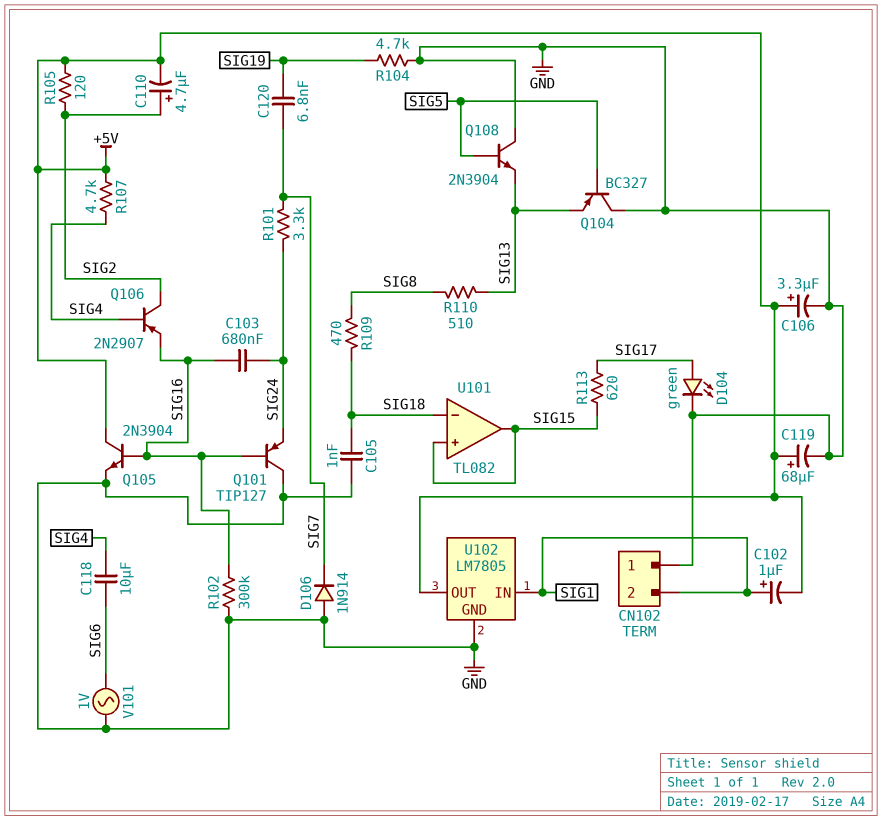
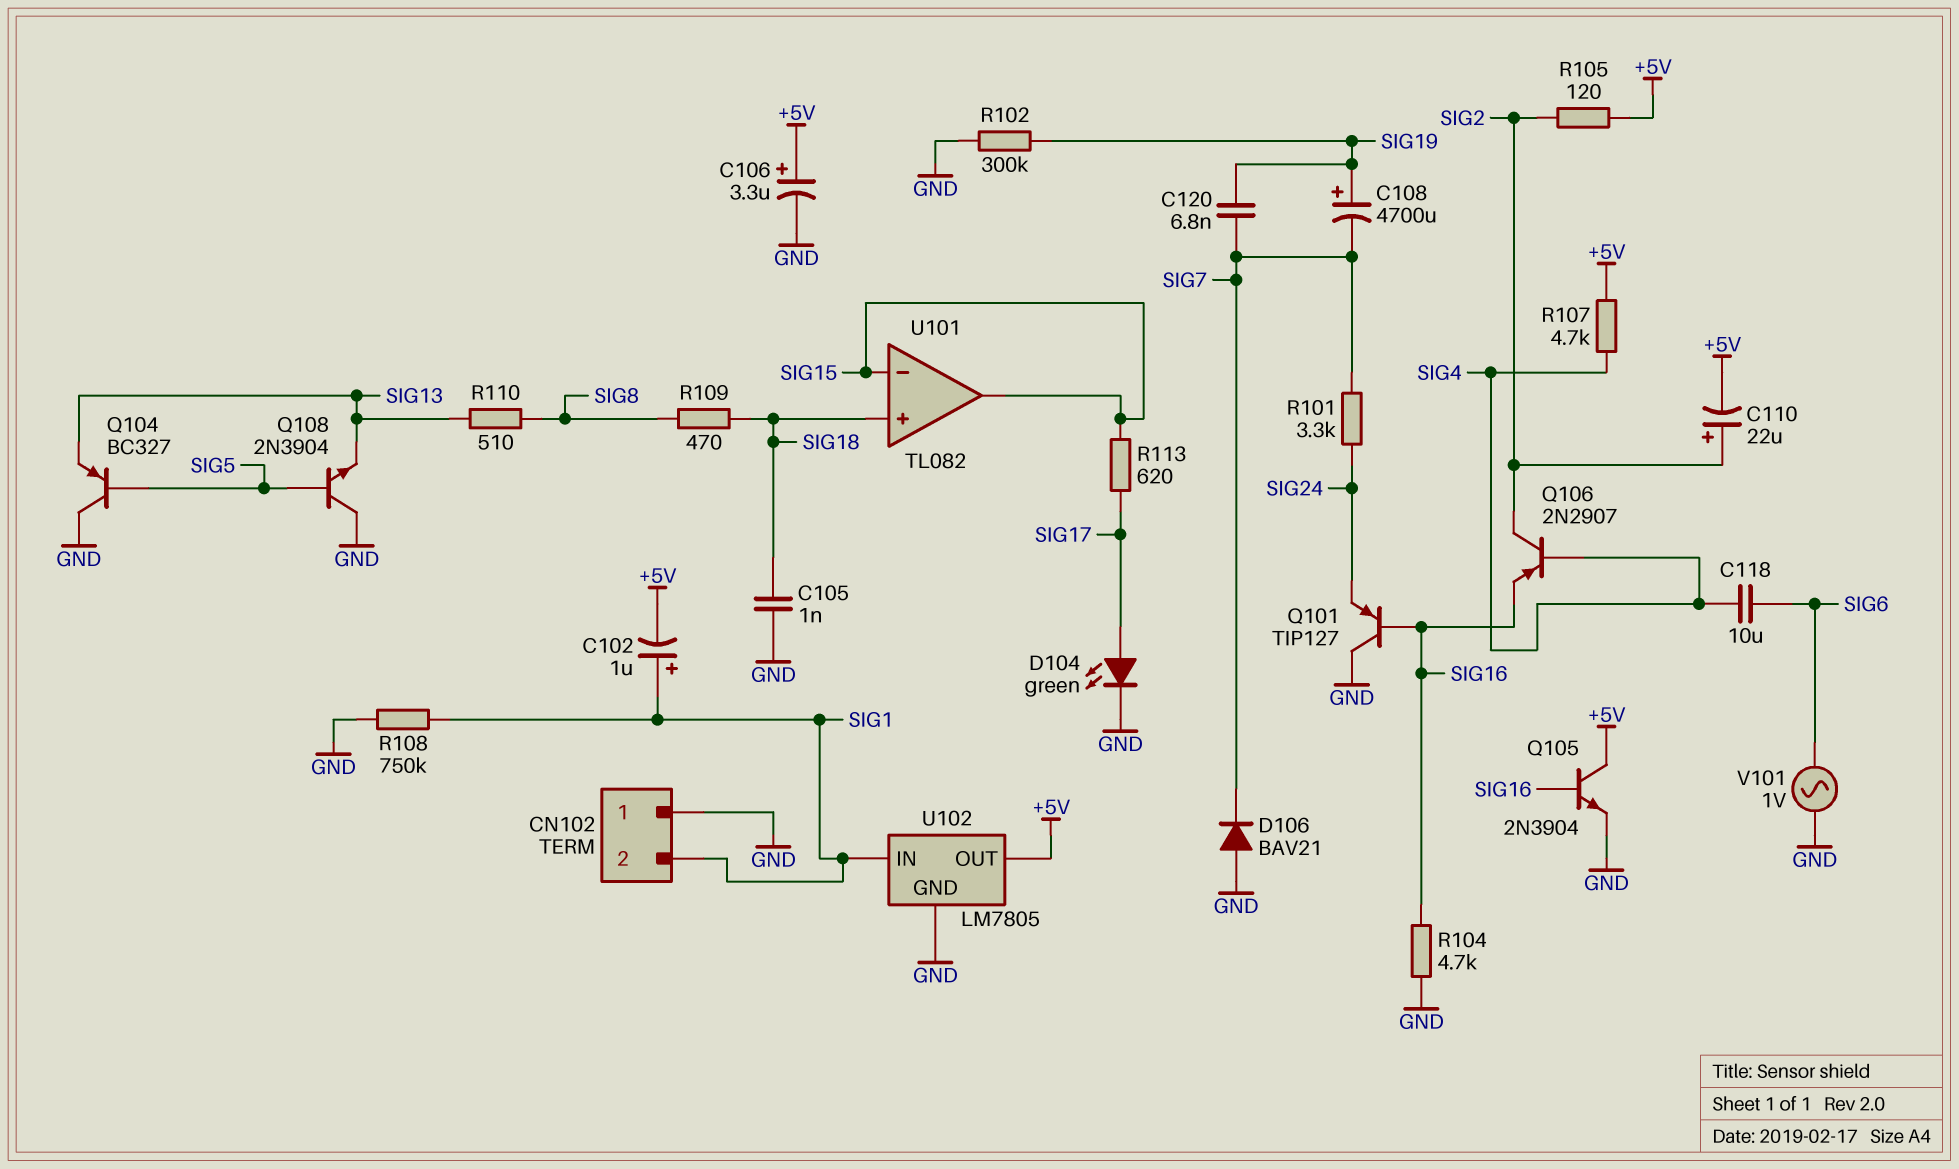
C103: 680nF (SIG16, SIG24) -> none
C108: none -> 4700uF (plus SIG19, minus SIG7)
C110: 4.7uF (plus SIG2, minus +5V) -> 22uF (plus SIG2, minus +5V)
C119: 68uF (plus +5V, minus GND) -> none
D106: diode 1N914 (A GND, K SIG7) -> diode BAV21 (A GND, K SIG7)
R102: 300k (GND, SIG16) -> 300k (GND, SIG19)
R104: 4.7k (GND, SIG19) -> 4.7k (GND, SIG16)
R108: none -> 750k (GND, SIG1)
U101 pin in+: SIG15 -> SIG18
U101 pin in-: SIG18 -> SIG15

